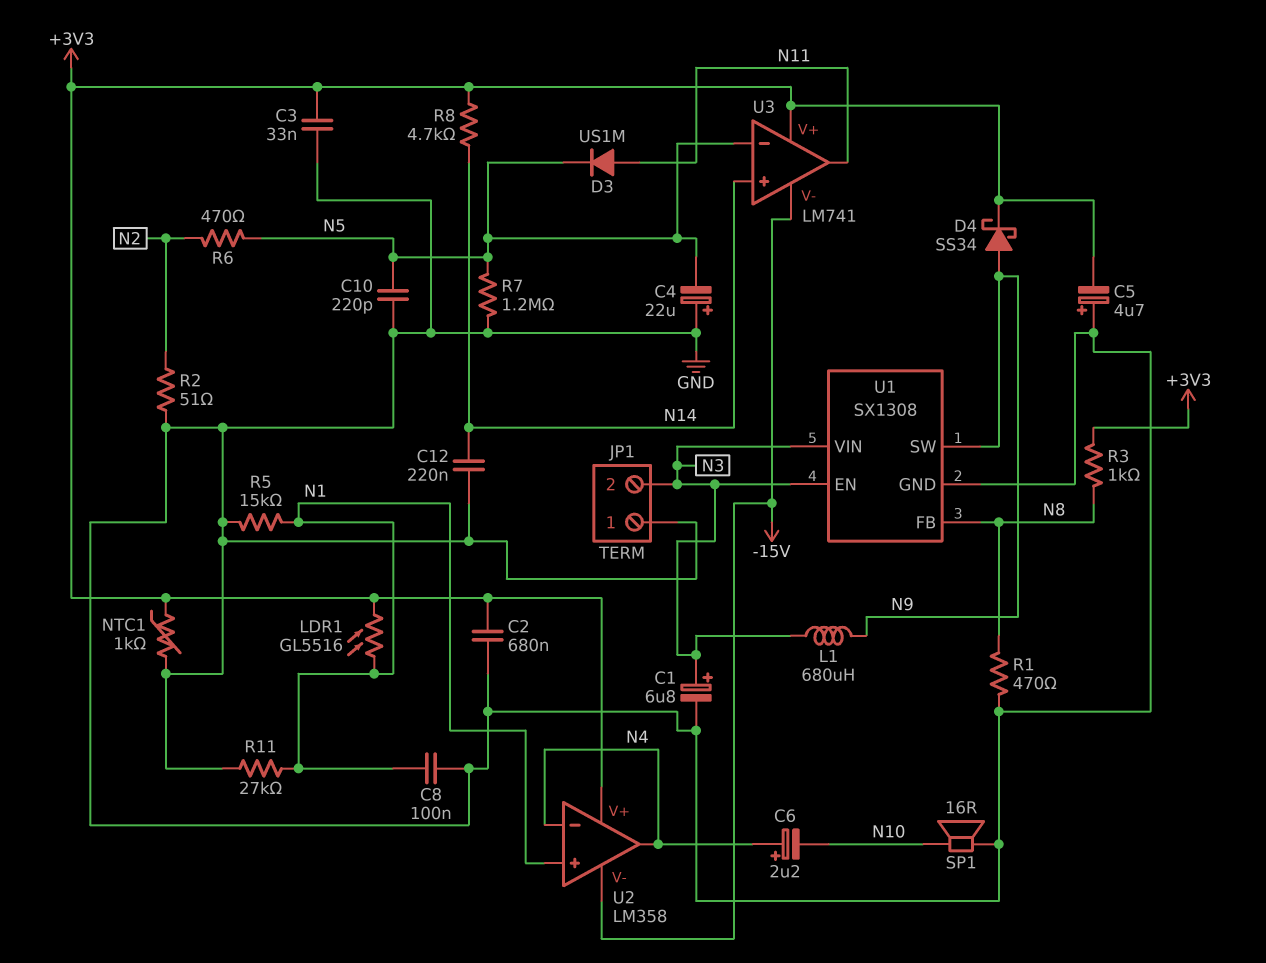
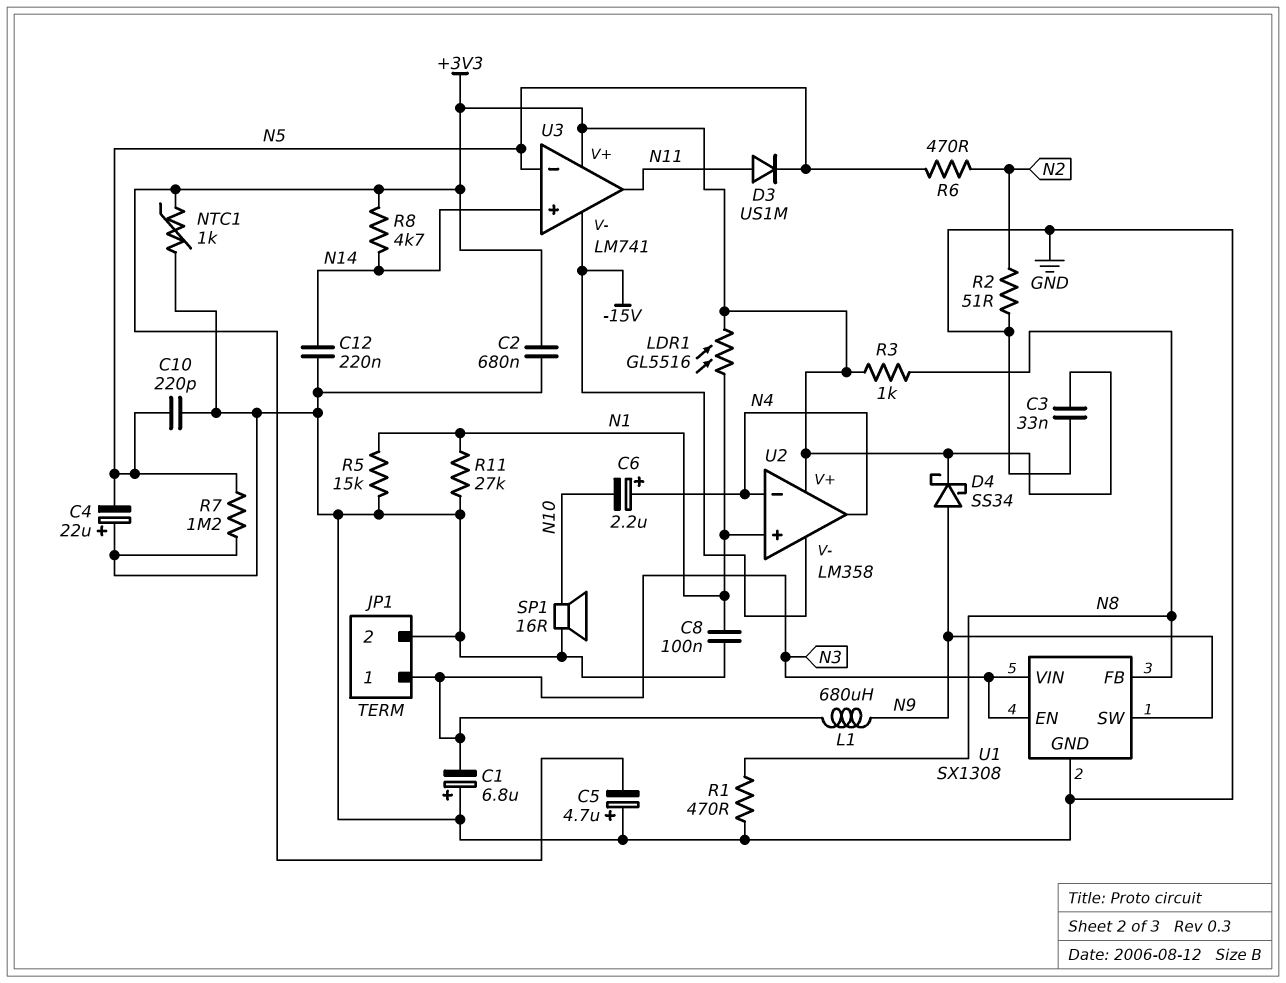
C1: 6.8uF (plus N3, minus GND) -> 6.8uF (plus GND, minus N3)
JP1 pin 1: GND -> N3
JP1 pin 2: N3 -> GND

